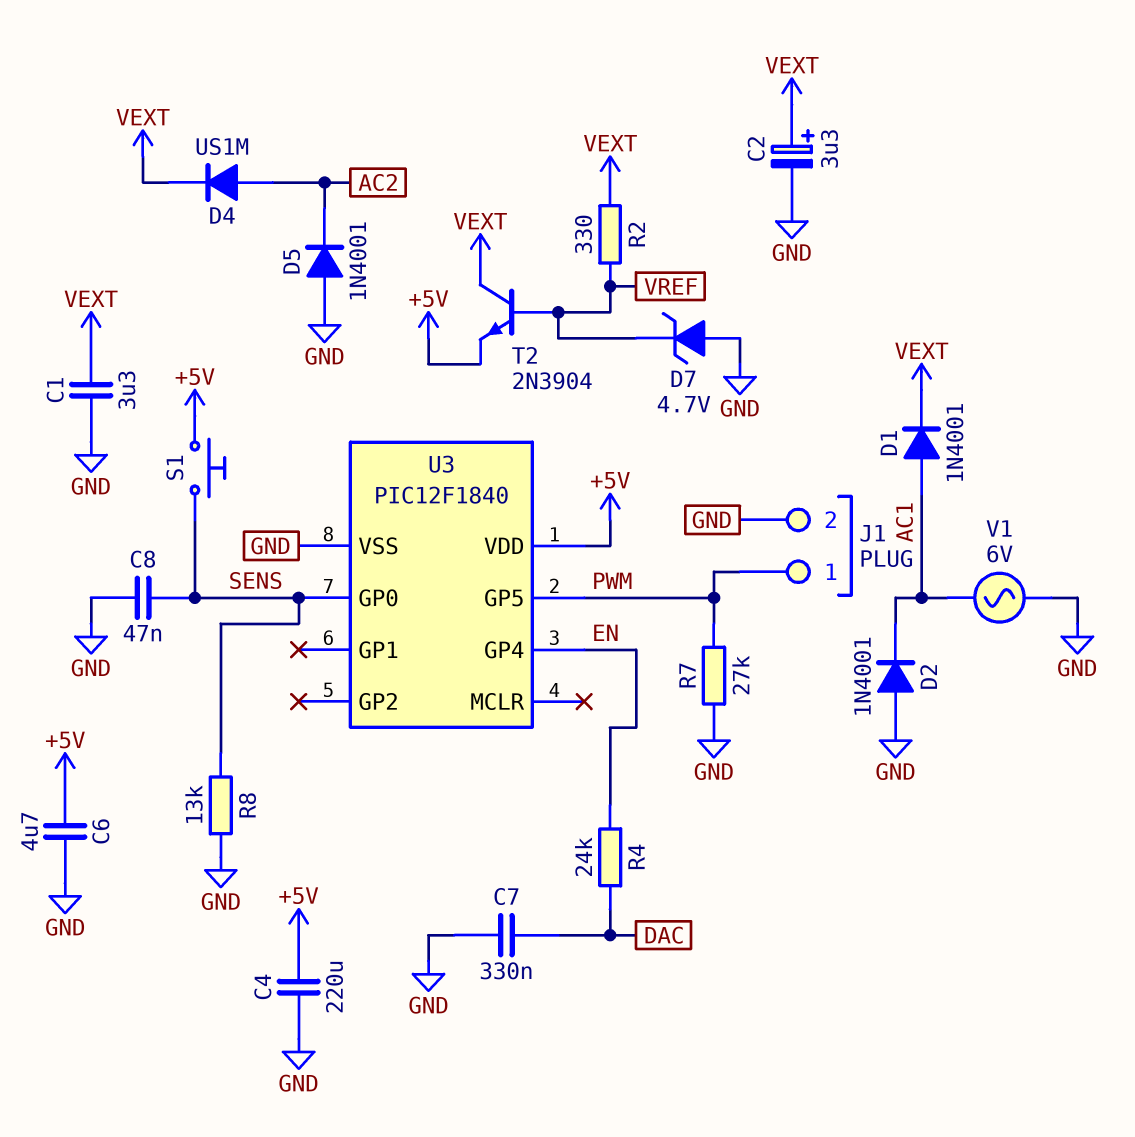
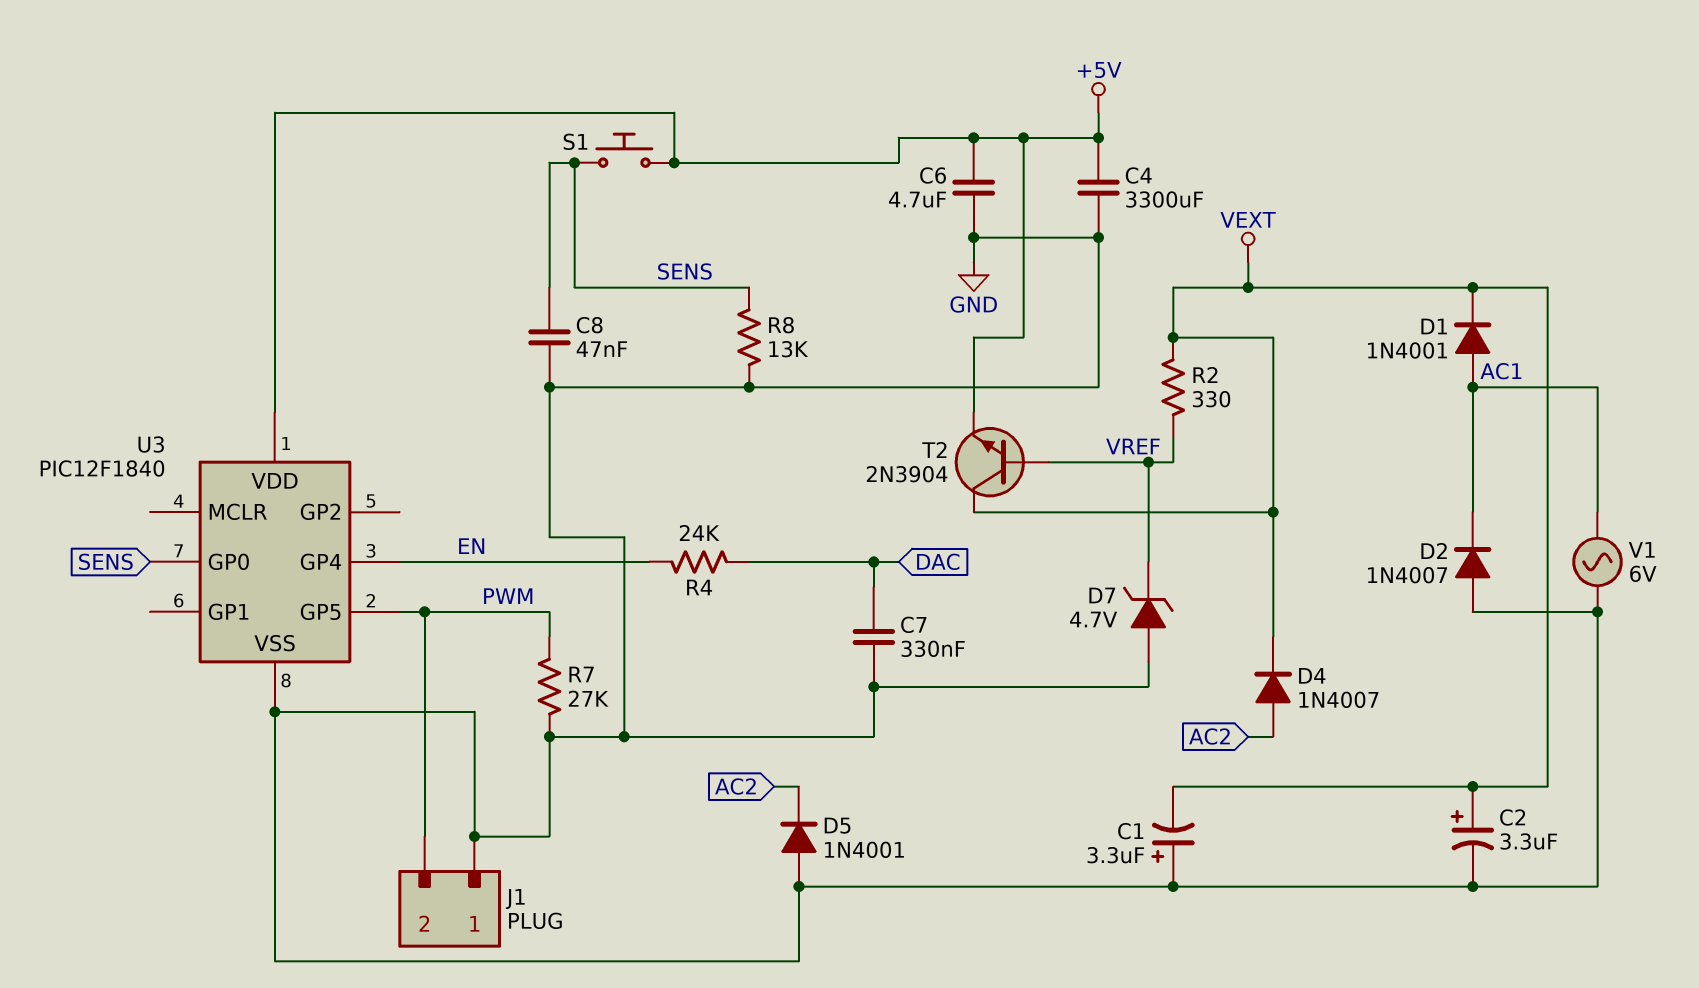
C1: 3.3uF (GND, VEXT) -> 3.3uF (plus GND, minus VEXT)
C4: 220uF (+5V, GND) -> 3300uF (+5V, GND)
D2: diode 1N4001 (A GND, K AC1) -> diode 1N4007 (A GND, K AC1)
D4: diode US1M (A AC2, K VEXT) -> diode 1N4007 (A AC2, K VEXT)
J1 pin 1: PWM -> GND
J1 pin 2: GND -> PWM

